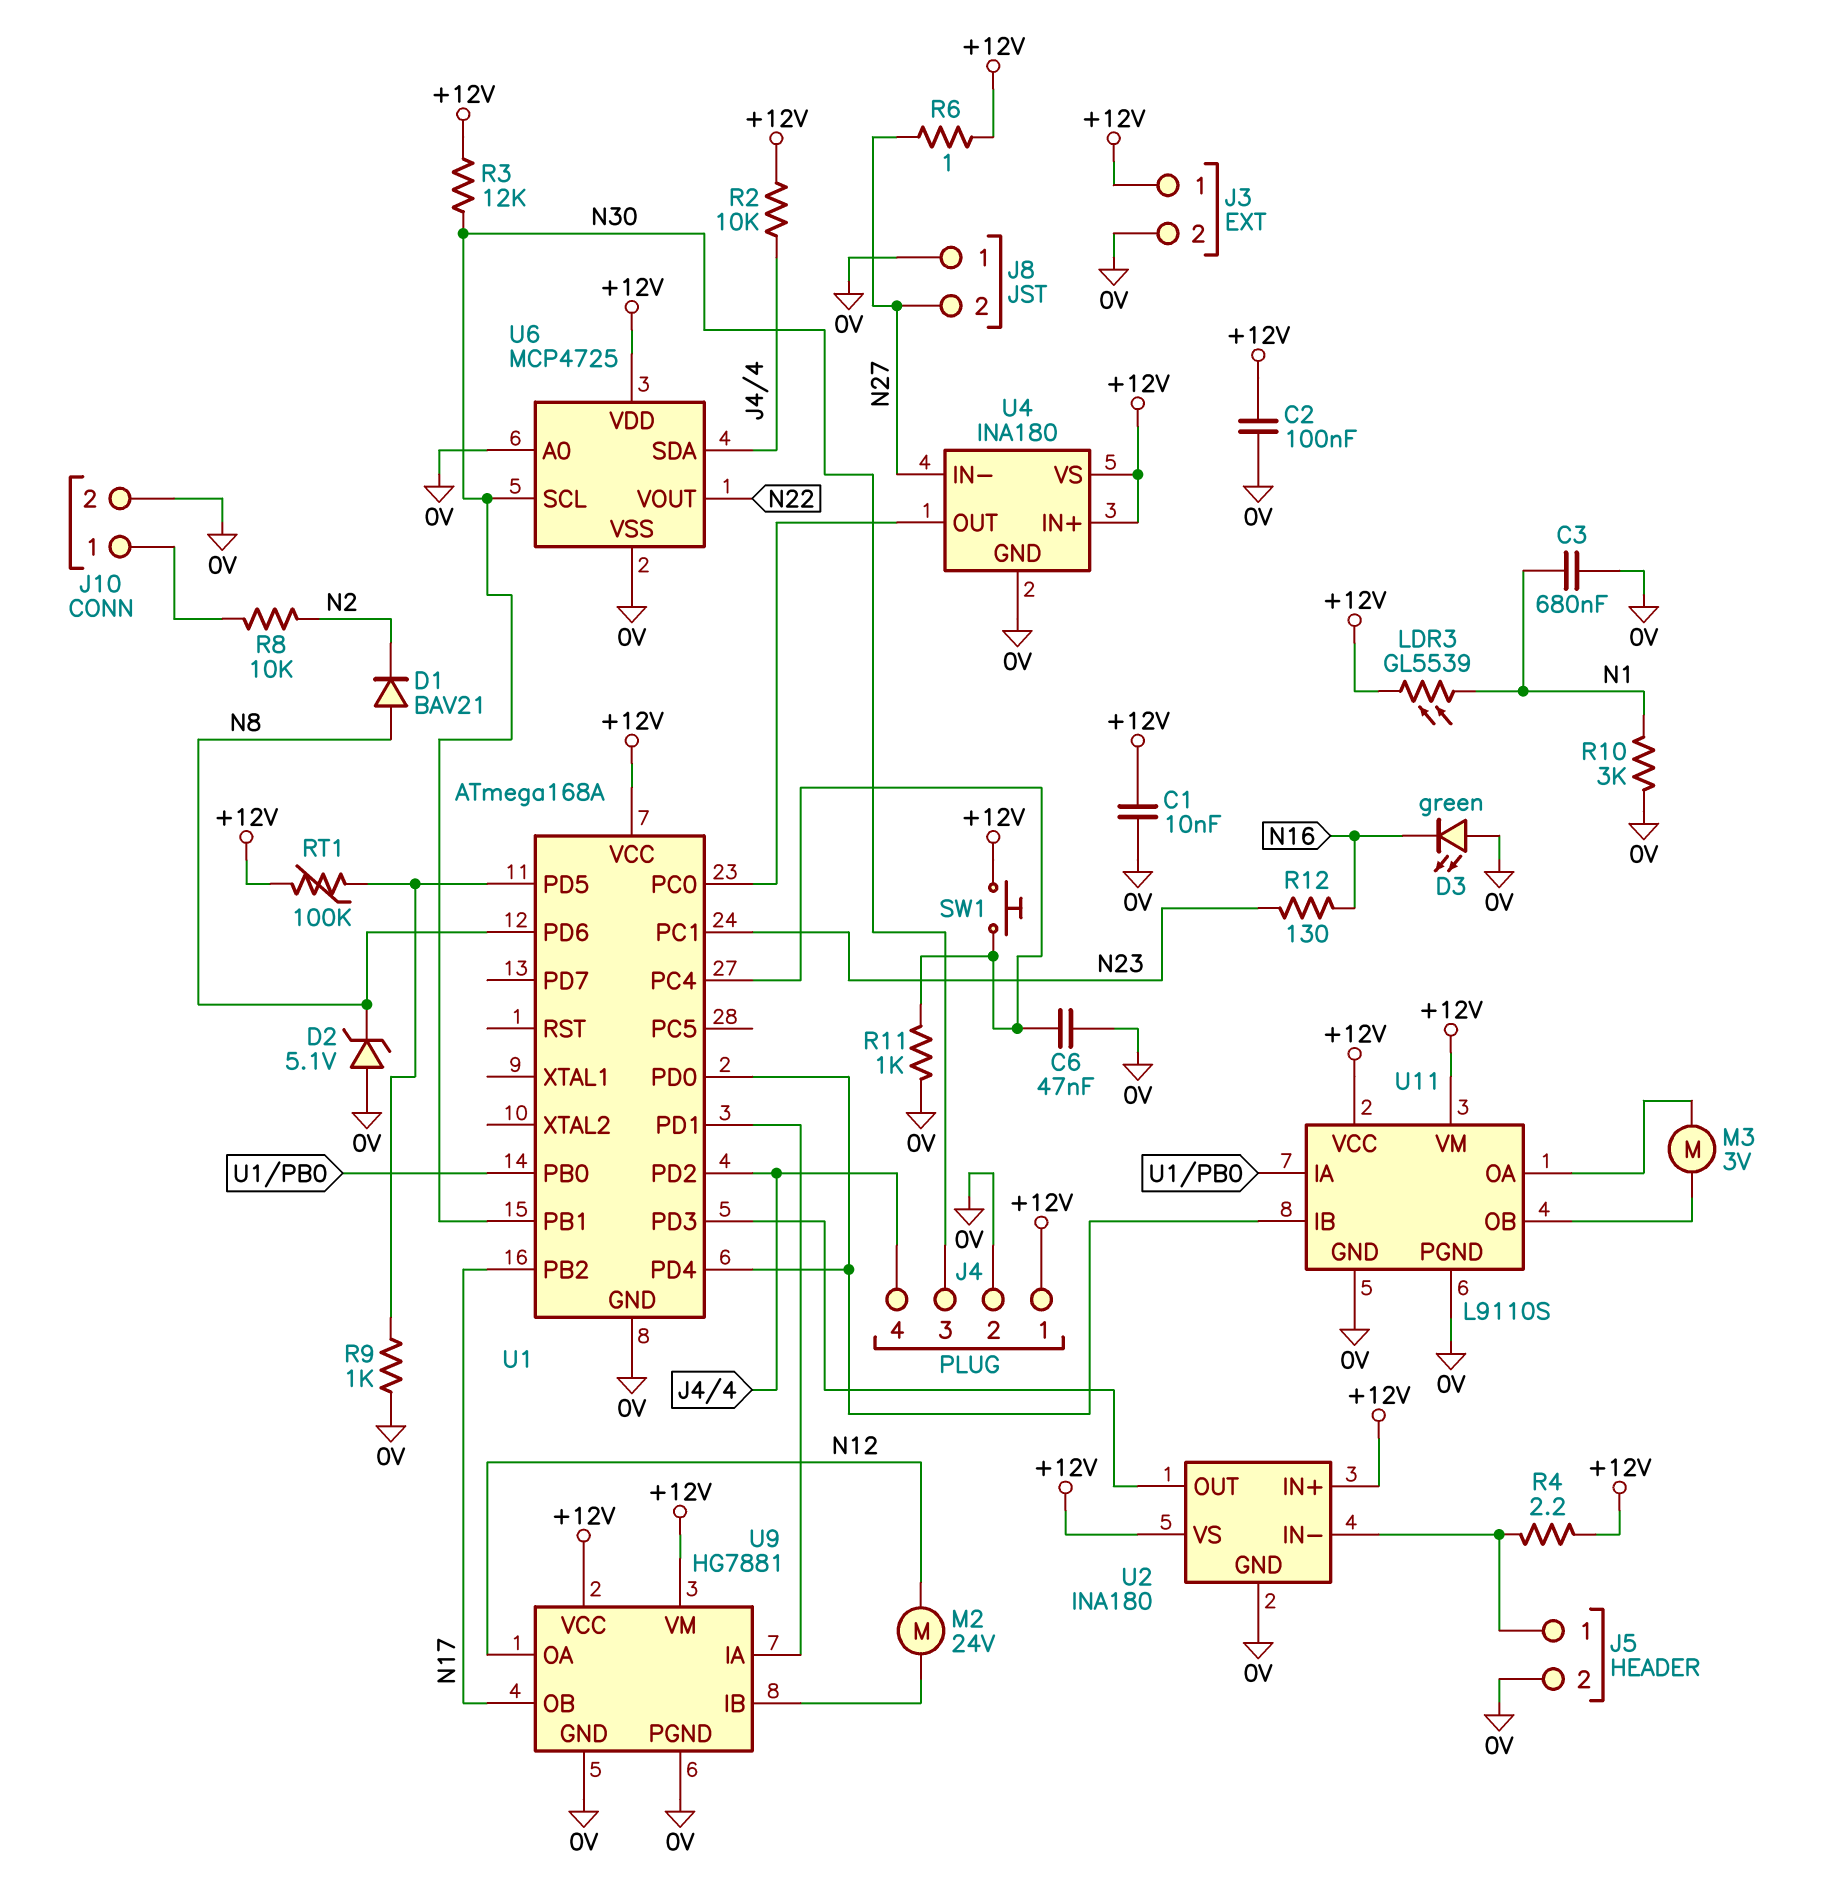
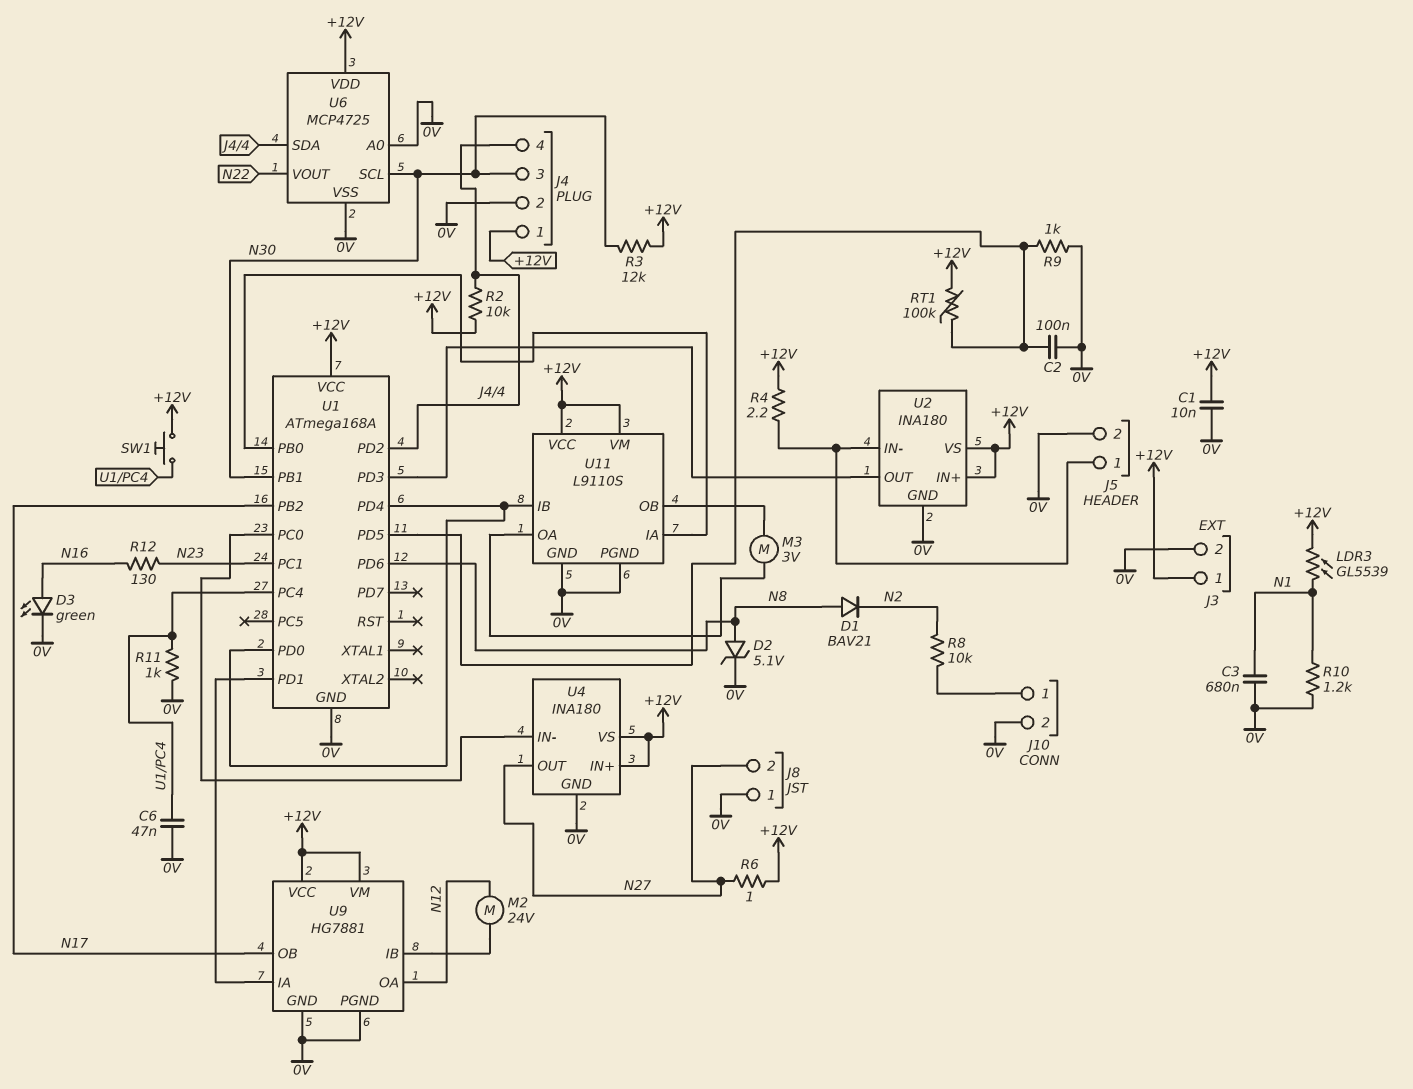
C2: 100nF (+12V, 0V) -> 100nF (0V, U1/PD5)
D2: zener 5.1V (A 0V, K N8) -> zener 5.1V (A N8, K 0V)
D3: LED green (A 0V, K N16) -> LED green (A N16, K 0V)
R10: 3k (0V, N1) -> 1.2k (0V, N1)
U4 pin IN-: N27 -> U1/PC0
U4 pin OUT: U1/PC0 -> N27

